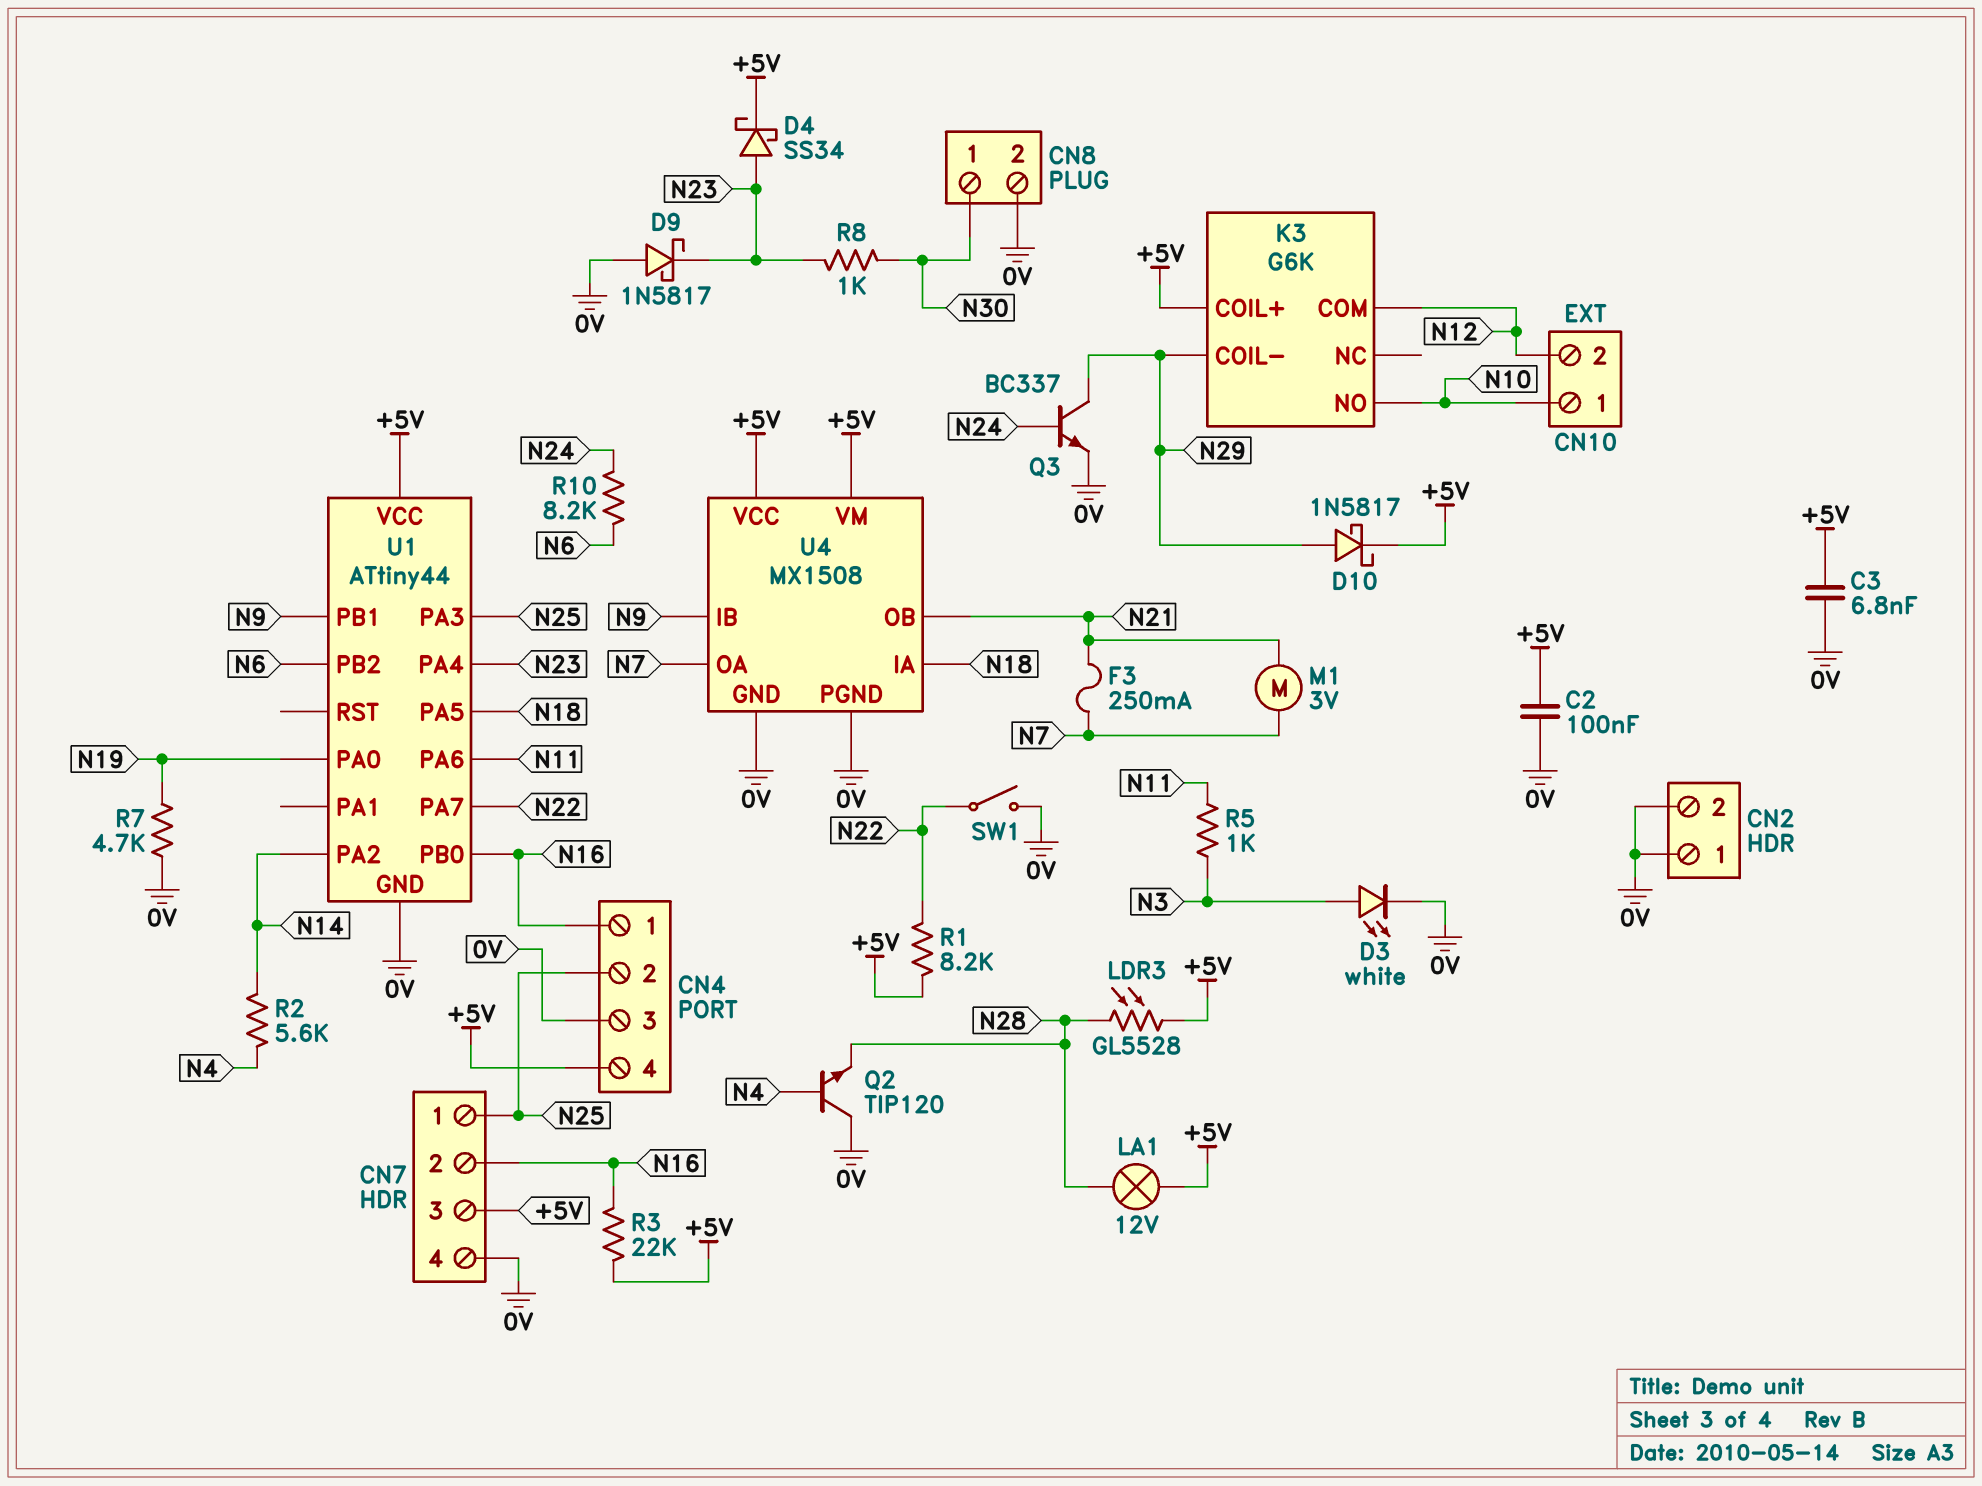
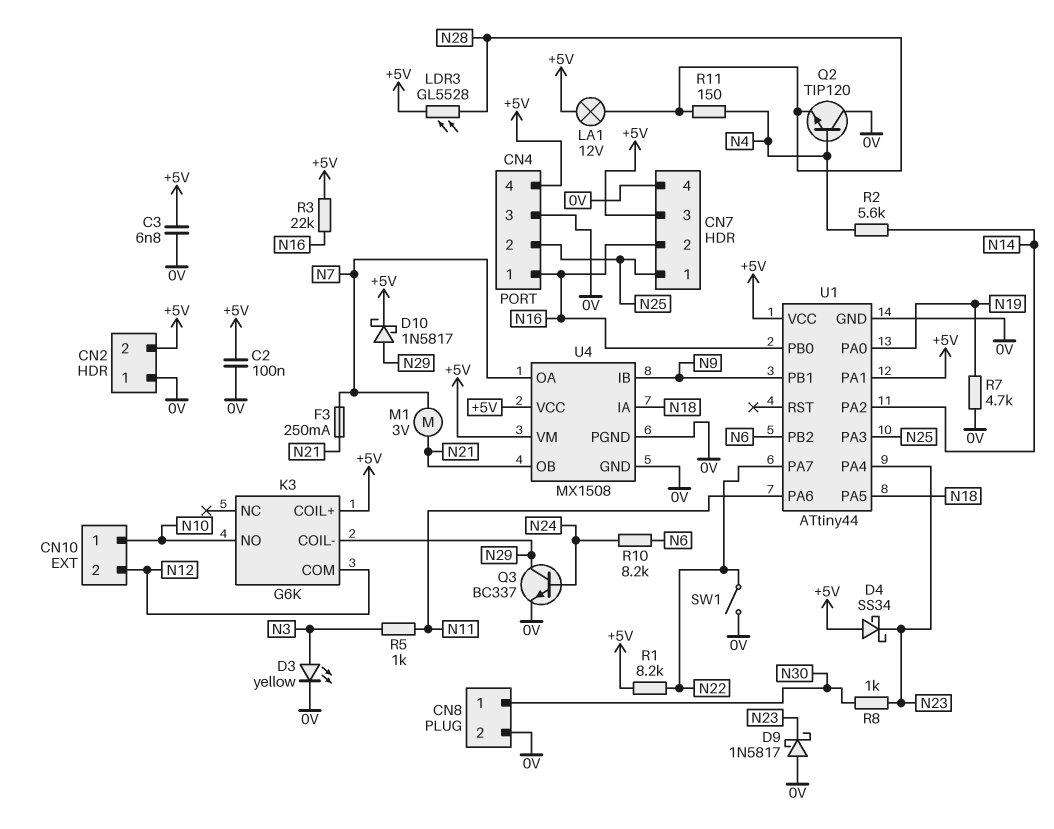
CN2 pin 2: 0V -> +5V
D3: LED white (A N3, K 0V) -> LED yellow (A N3, K 0V)
D4: schottky SS34 (A N23, K +5V) -> schottky SS34 (A +5V, K N23)
R11: none -> 150 (N4, N28)
U1 pin PA1: none -> +5V

